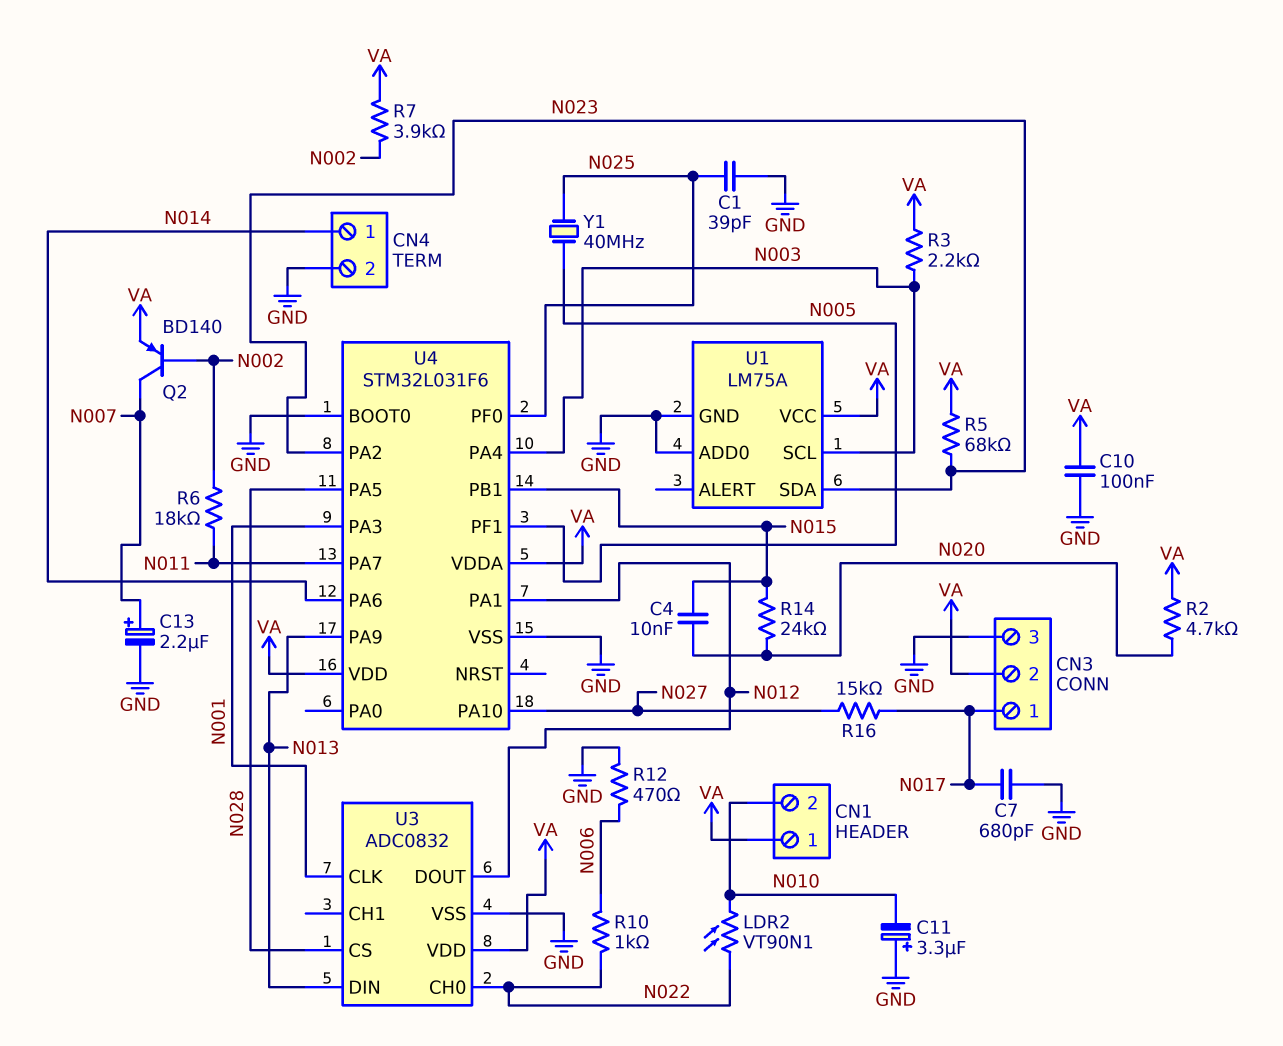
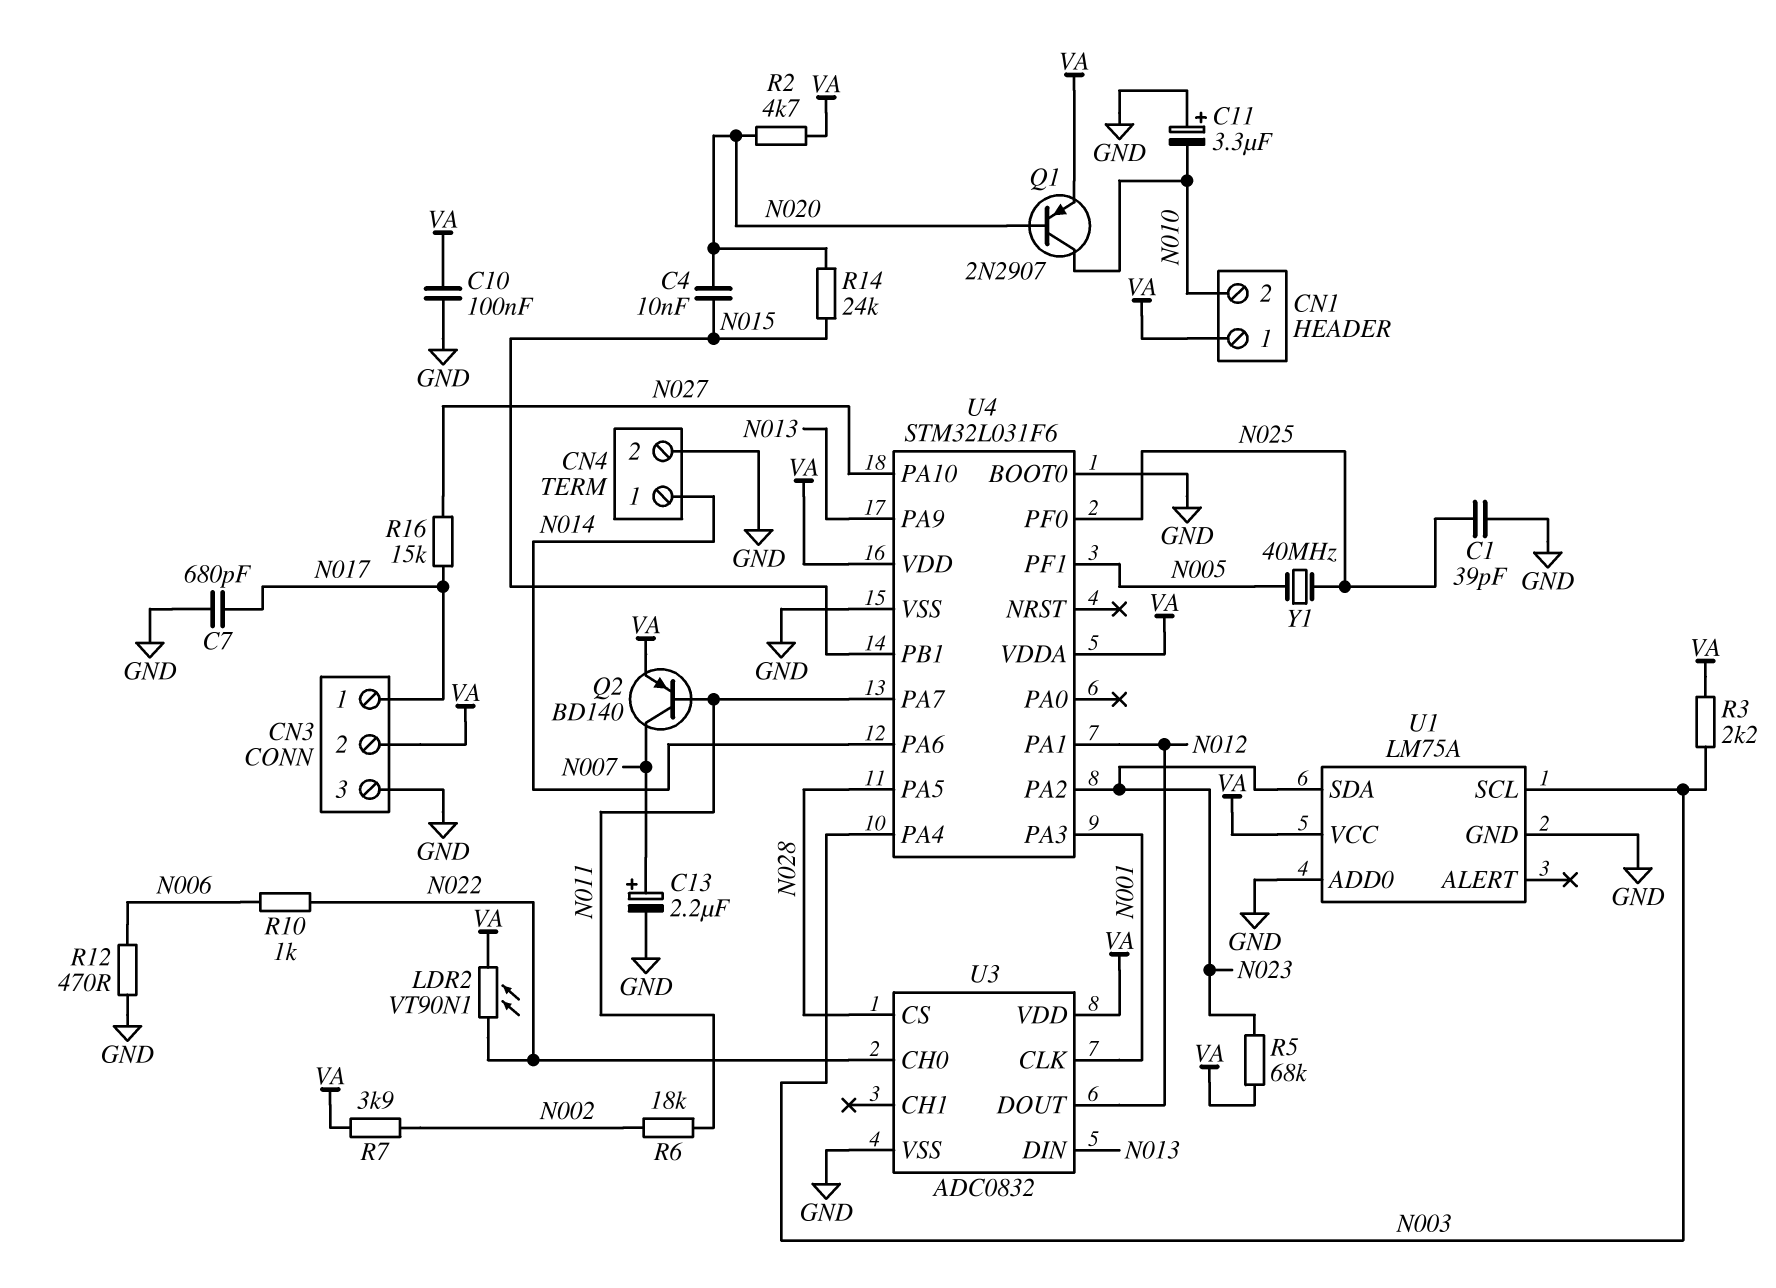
LDR2: VT90N1 (N010, N022) -> VT90N1 (N022, VA)
Q1: none -> PNP 2N2907 (B N020, C N010, E VA)
Q2: PNP BD140 (B N002, C N007, E VA) -> PNP BD140 (B N011, C N007, E VA)

